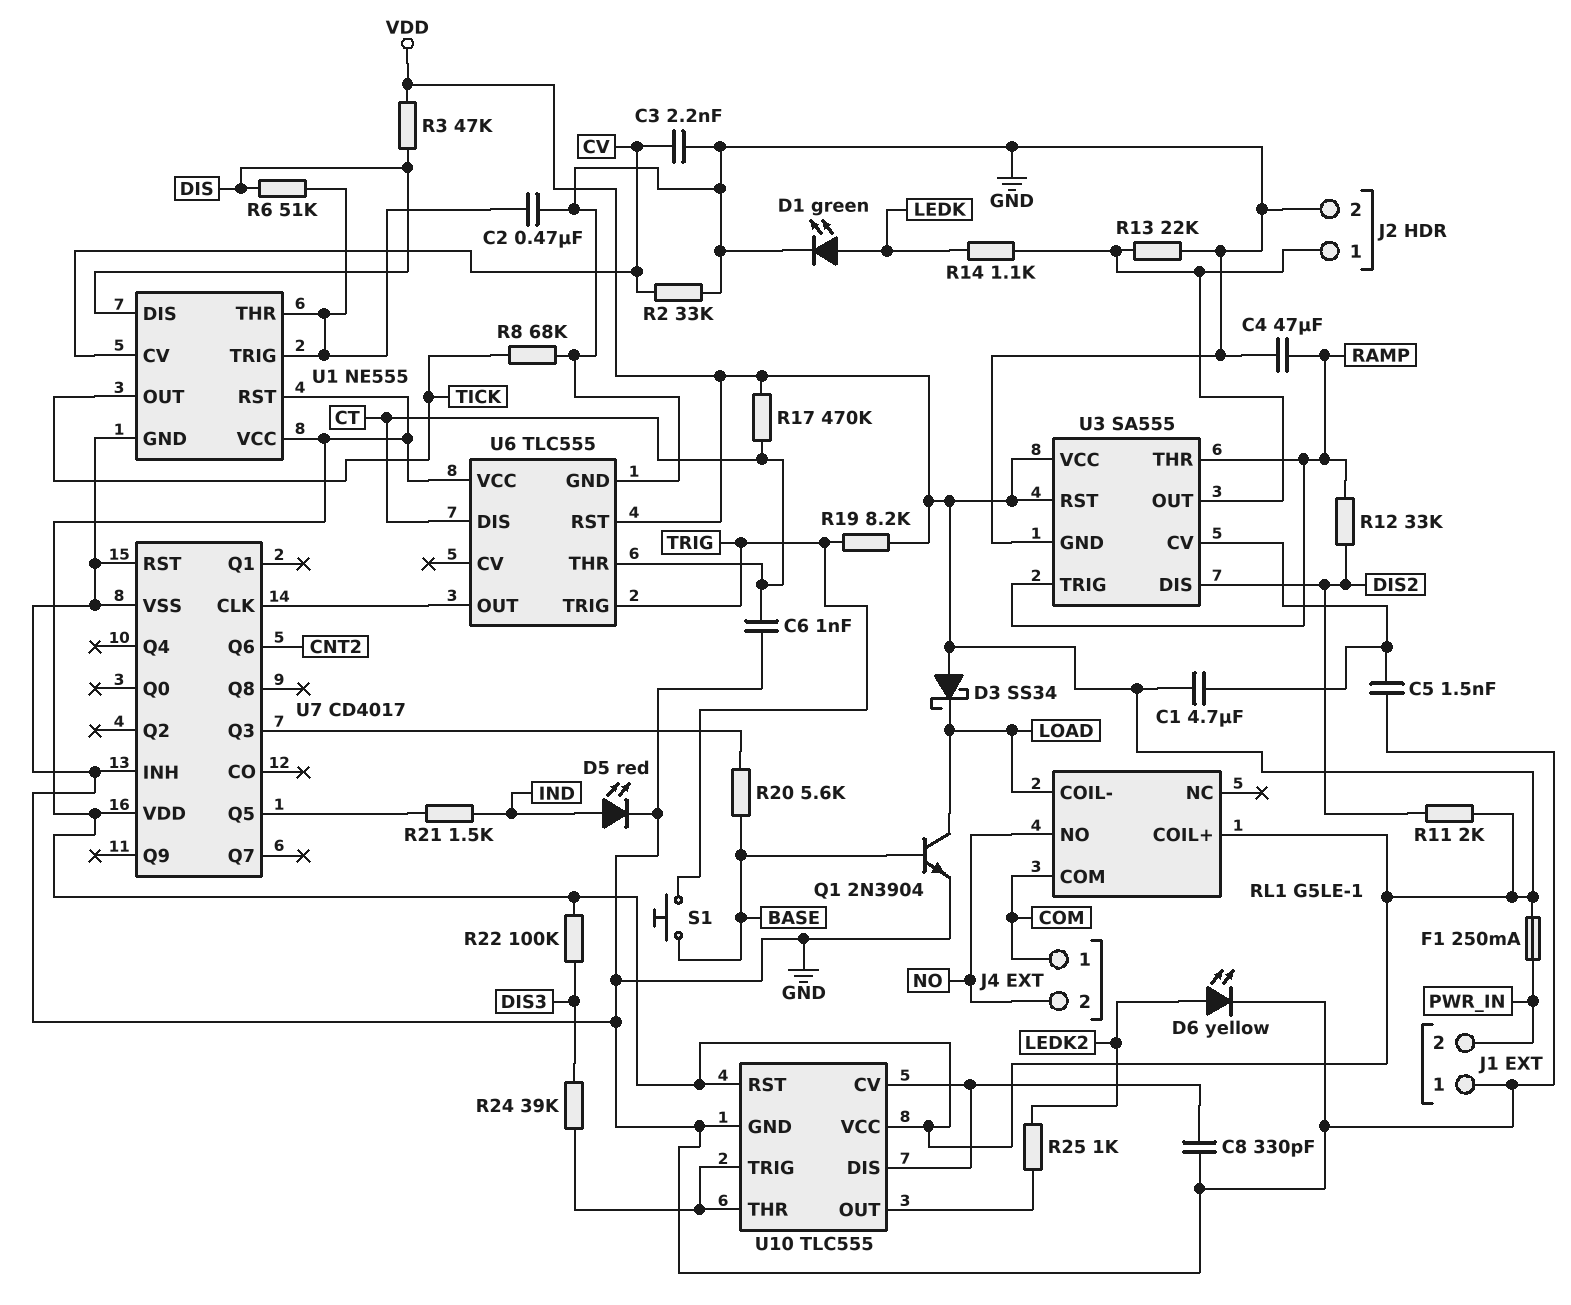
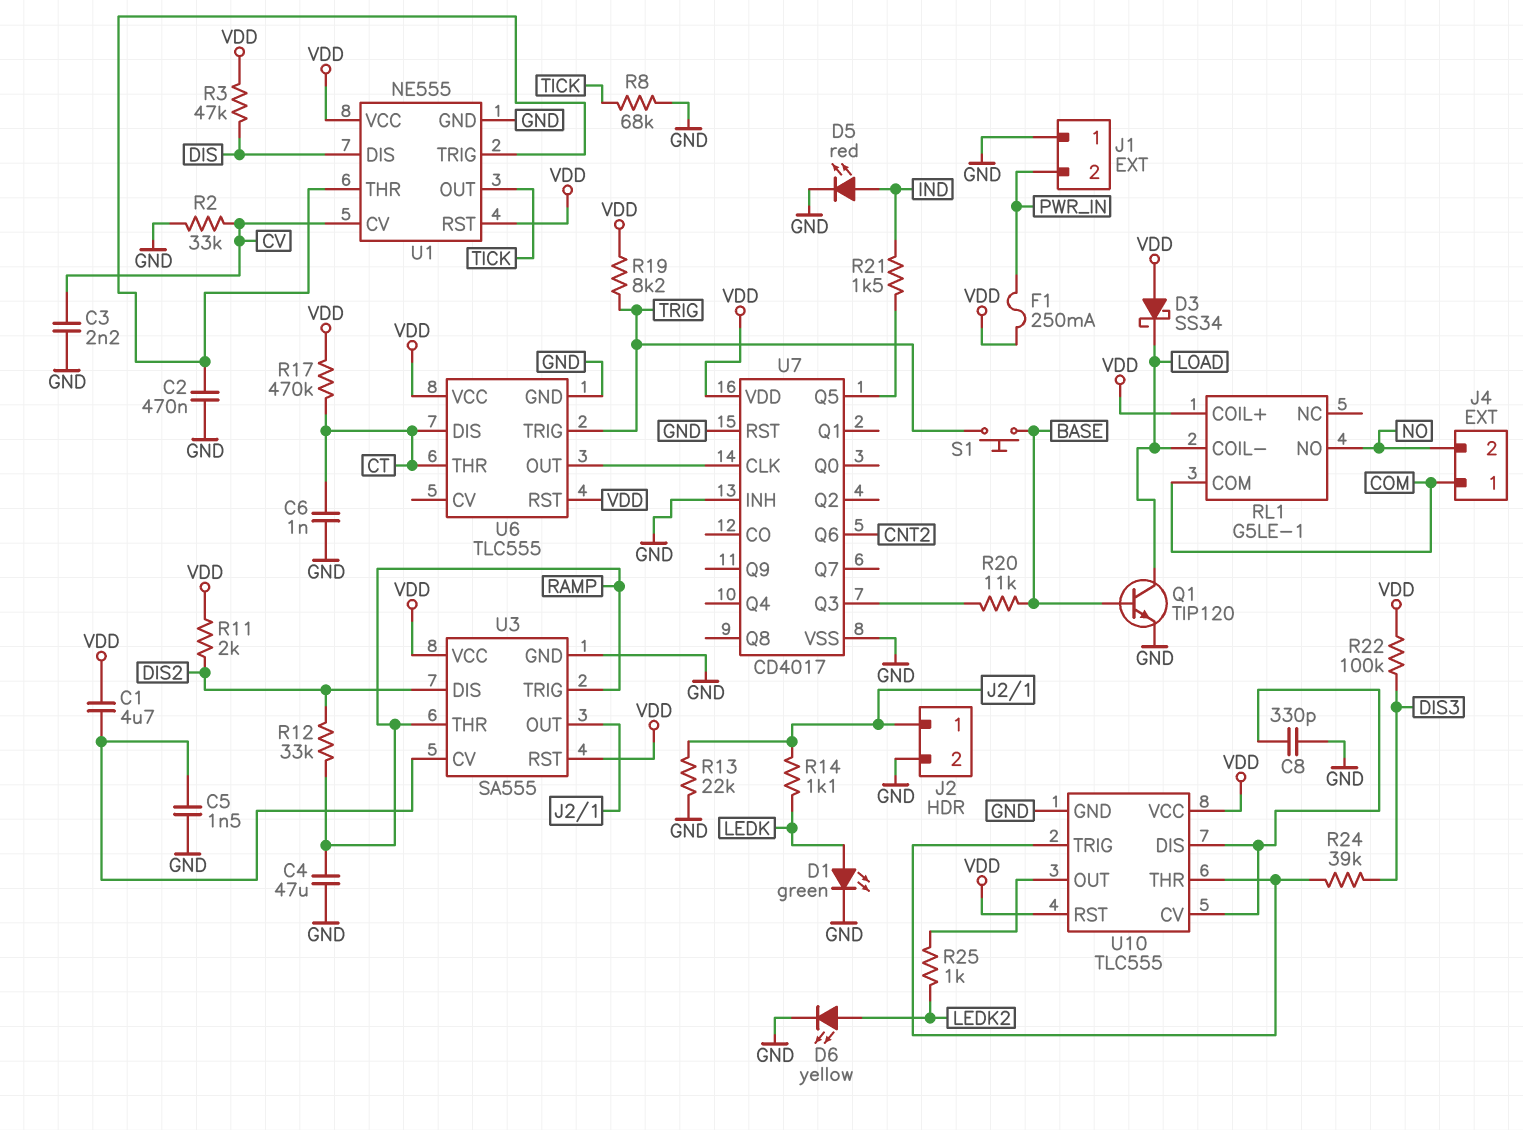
Q1: NPN 2N3904 (B BASE, C LOAD, E GND) -> NPN TIP120 (B BASE, C LOAD, E GND)
R6: 51k (DIS, U1/THR) -> none
R20: 5.6k (BASE, U7/Q3) -> 11k (BASE, U7/Q3)

